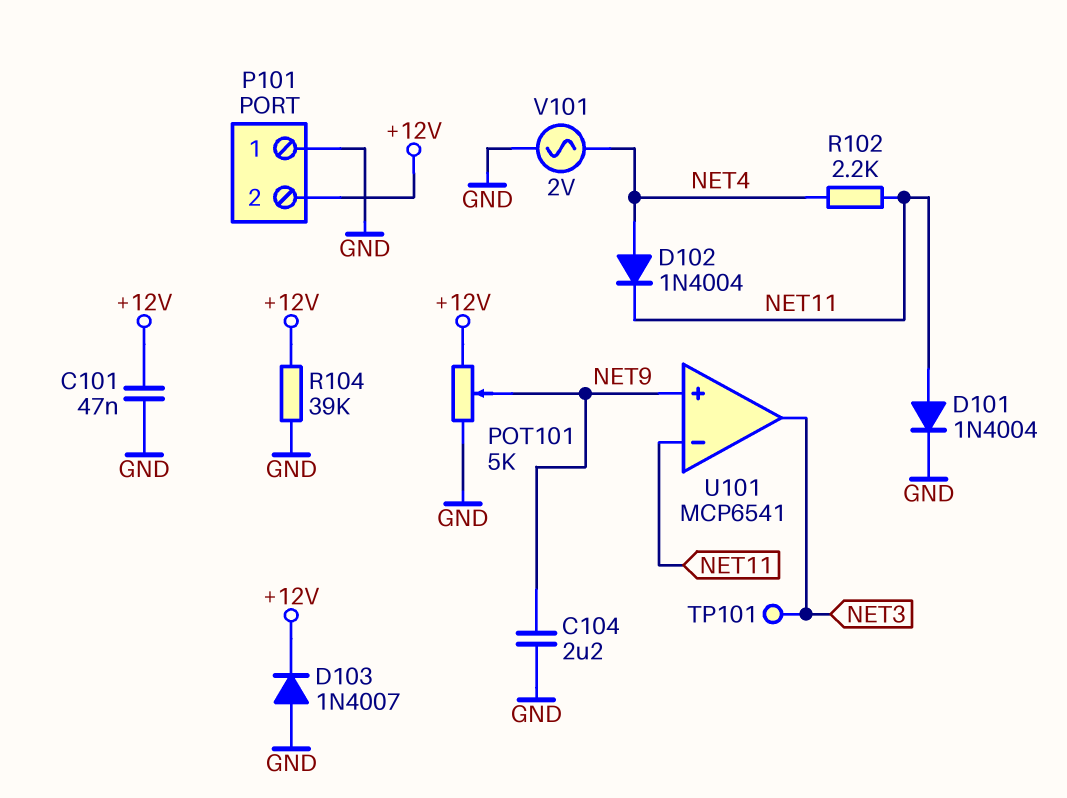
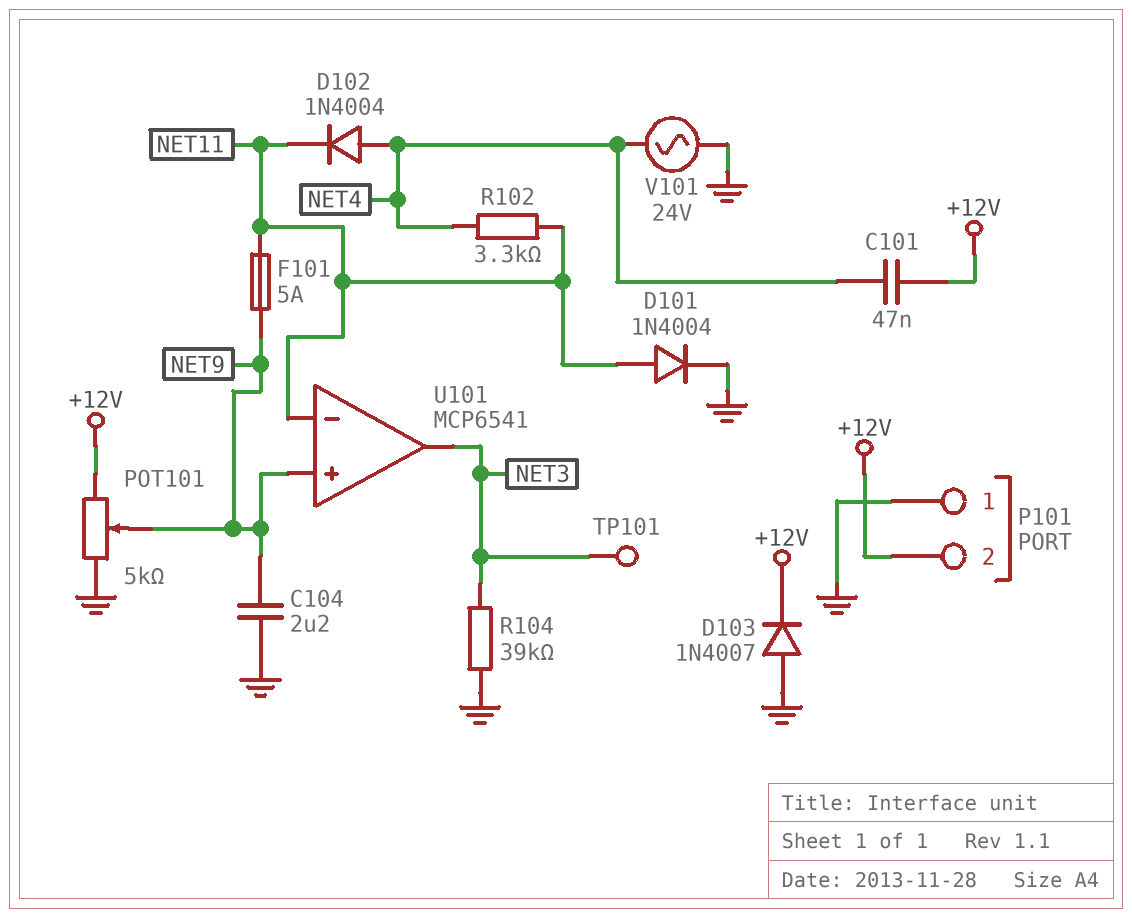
C101: 47nF (+12V, GND) -> 47nF (+12V, NET4)
F101: none -> 5A (NET9, NET11)
R102: 2.2k (NET4, NET11) -> 3.3k (NET4, NET11)
R104: 39k (+12V, GND) -> 39k (GND, NET3)
V101: AC 2V (GND, NET4) -> AC 24V (GND, NET4)

